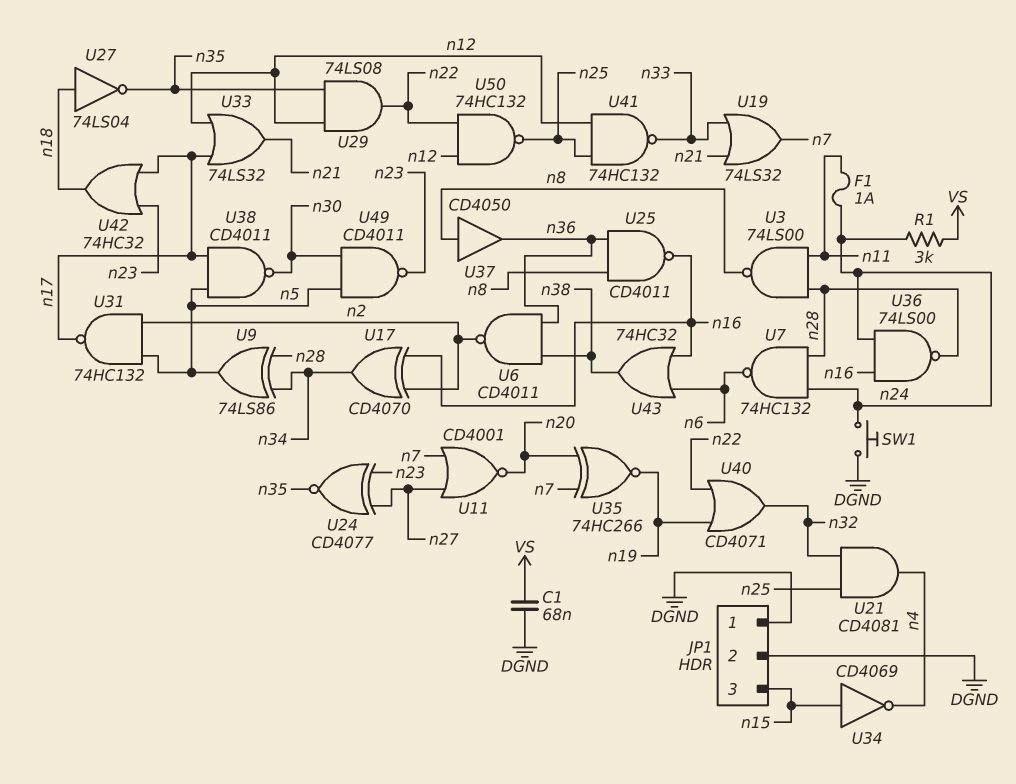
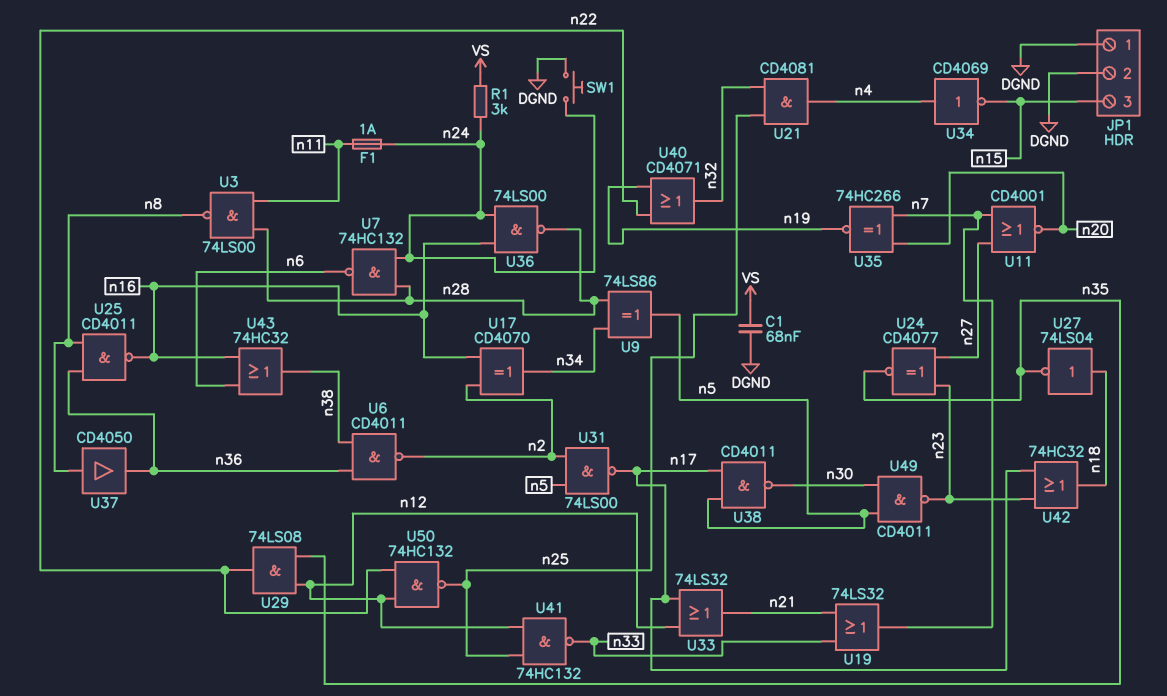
U31: NAND 74HC132 (in n2, in n5, out n17) -> NAND 74LS00 (in n2, in n5, out n17)
U34: NOT CD4069 (in n15, out n4) -> NOT CD4069 (in n4, out n15)

